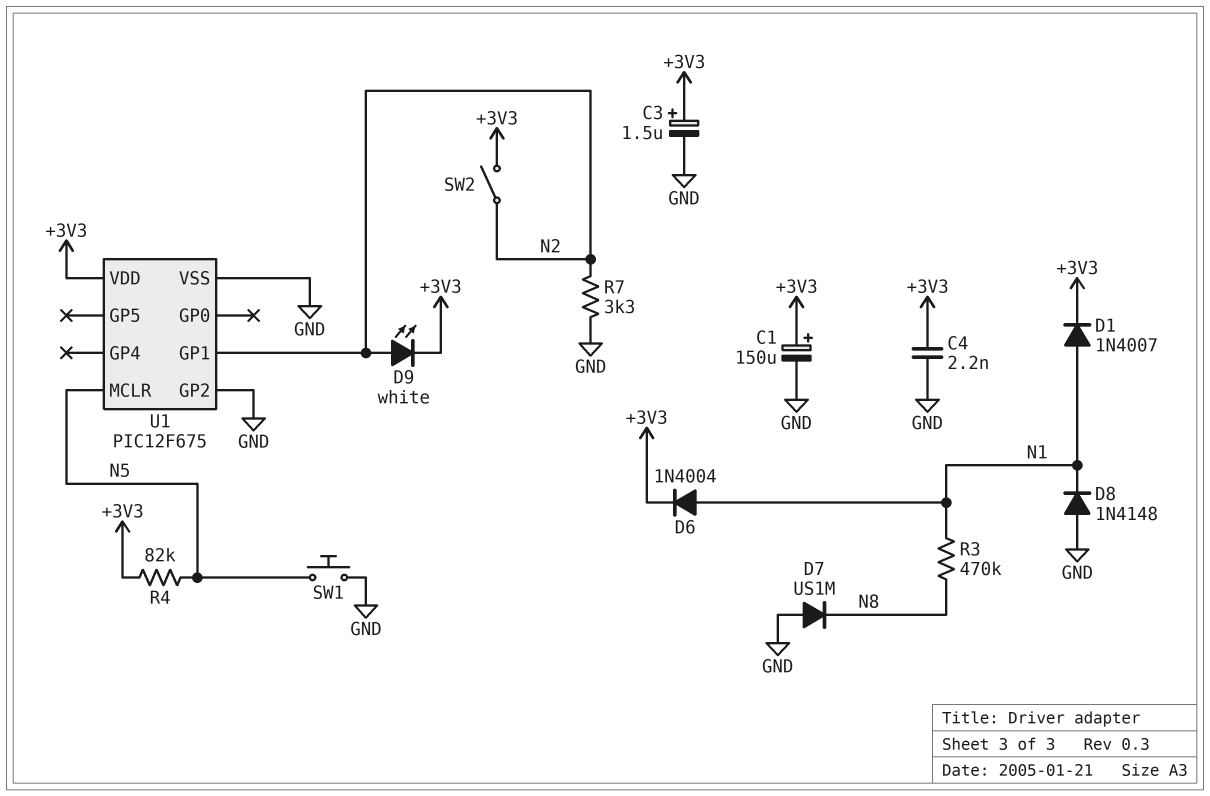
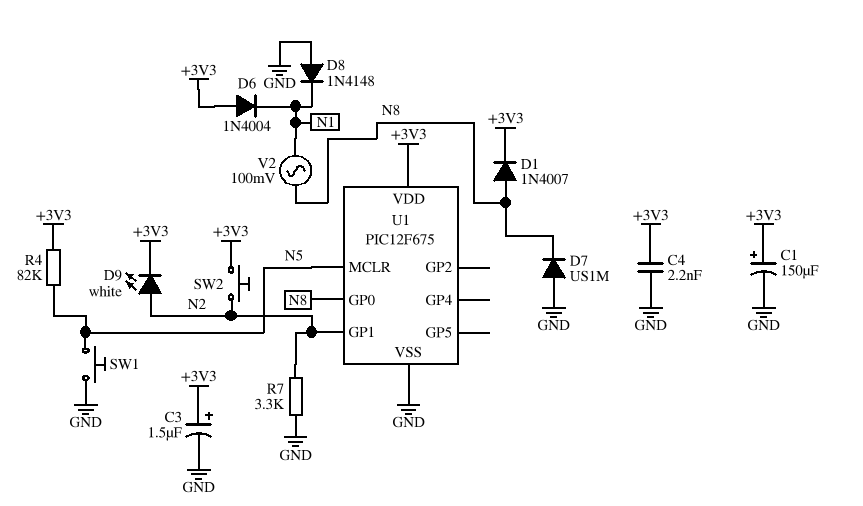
D1: diode 1N4007 (A N1, K +3V3) -> diode 1N4007 (A N8, K +3V3)
D6: diode 1N4004 (A N1, K +3V3) -> diode 1N4004 (A +3V3, K N1)
R3: 470k (N1, N8) -> none
SW2: switch (+3V3, N2) -> button (+3V3, N2)
U1 pin GP0: none -> N8
U1 pin GP2: GND -> none
V2: none -> AC 100mV (N1, N8)

